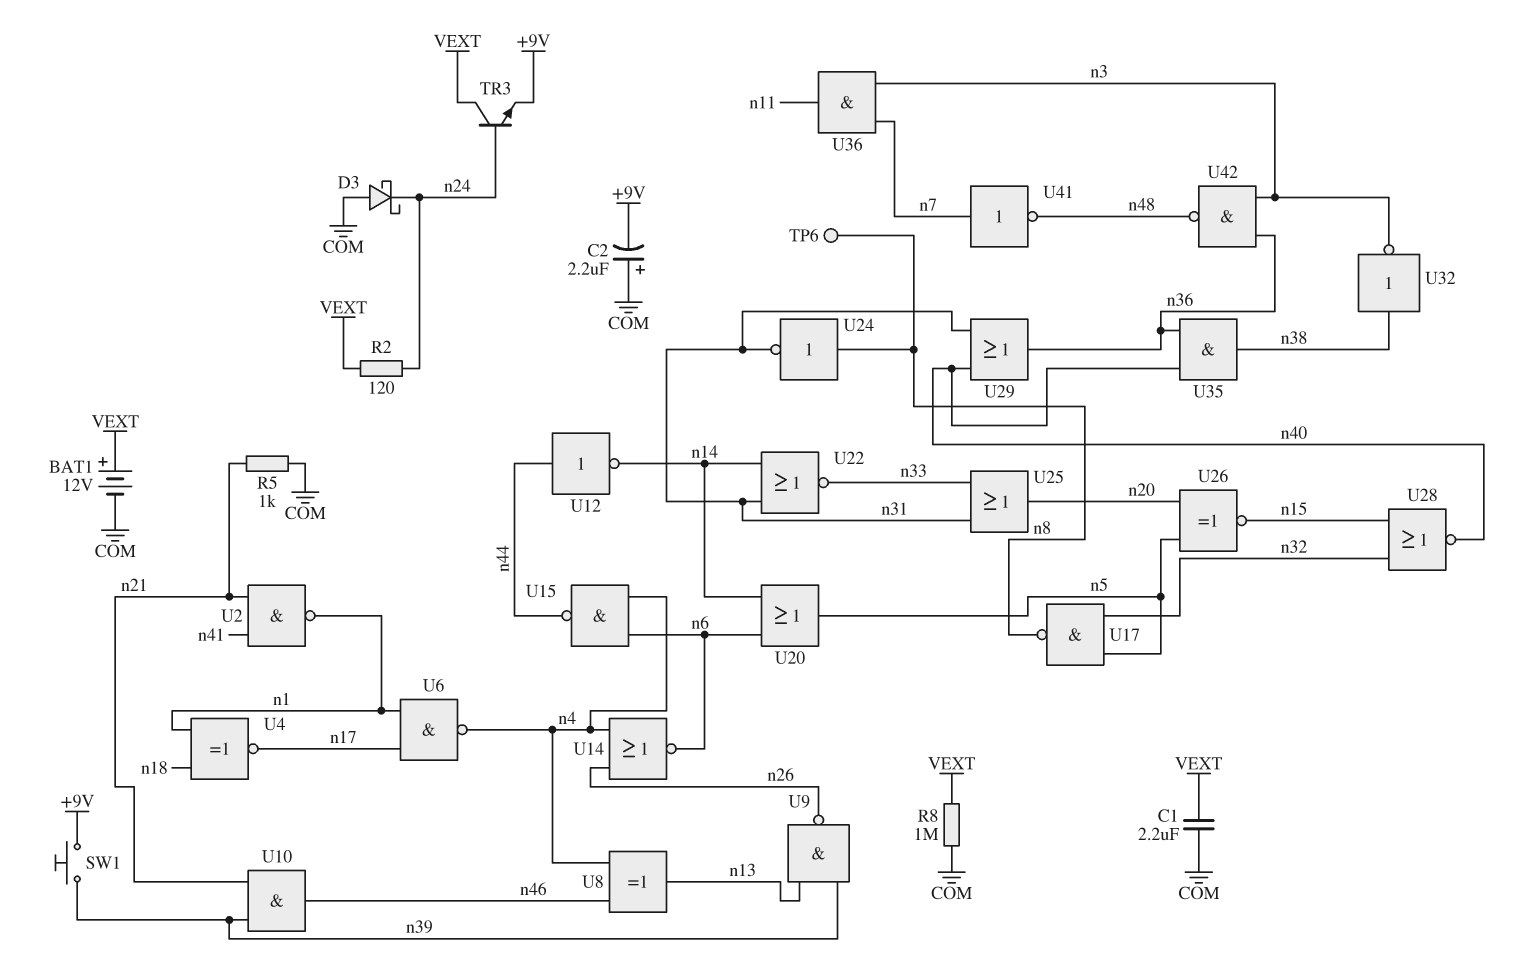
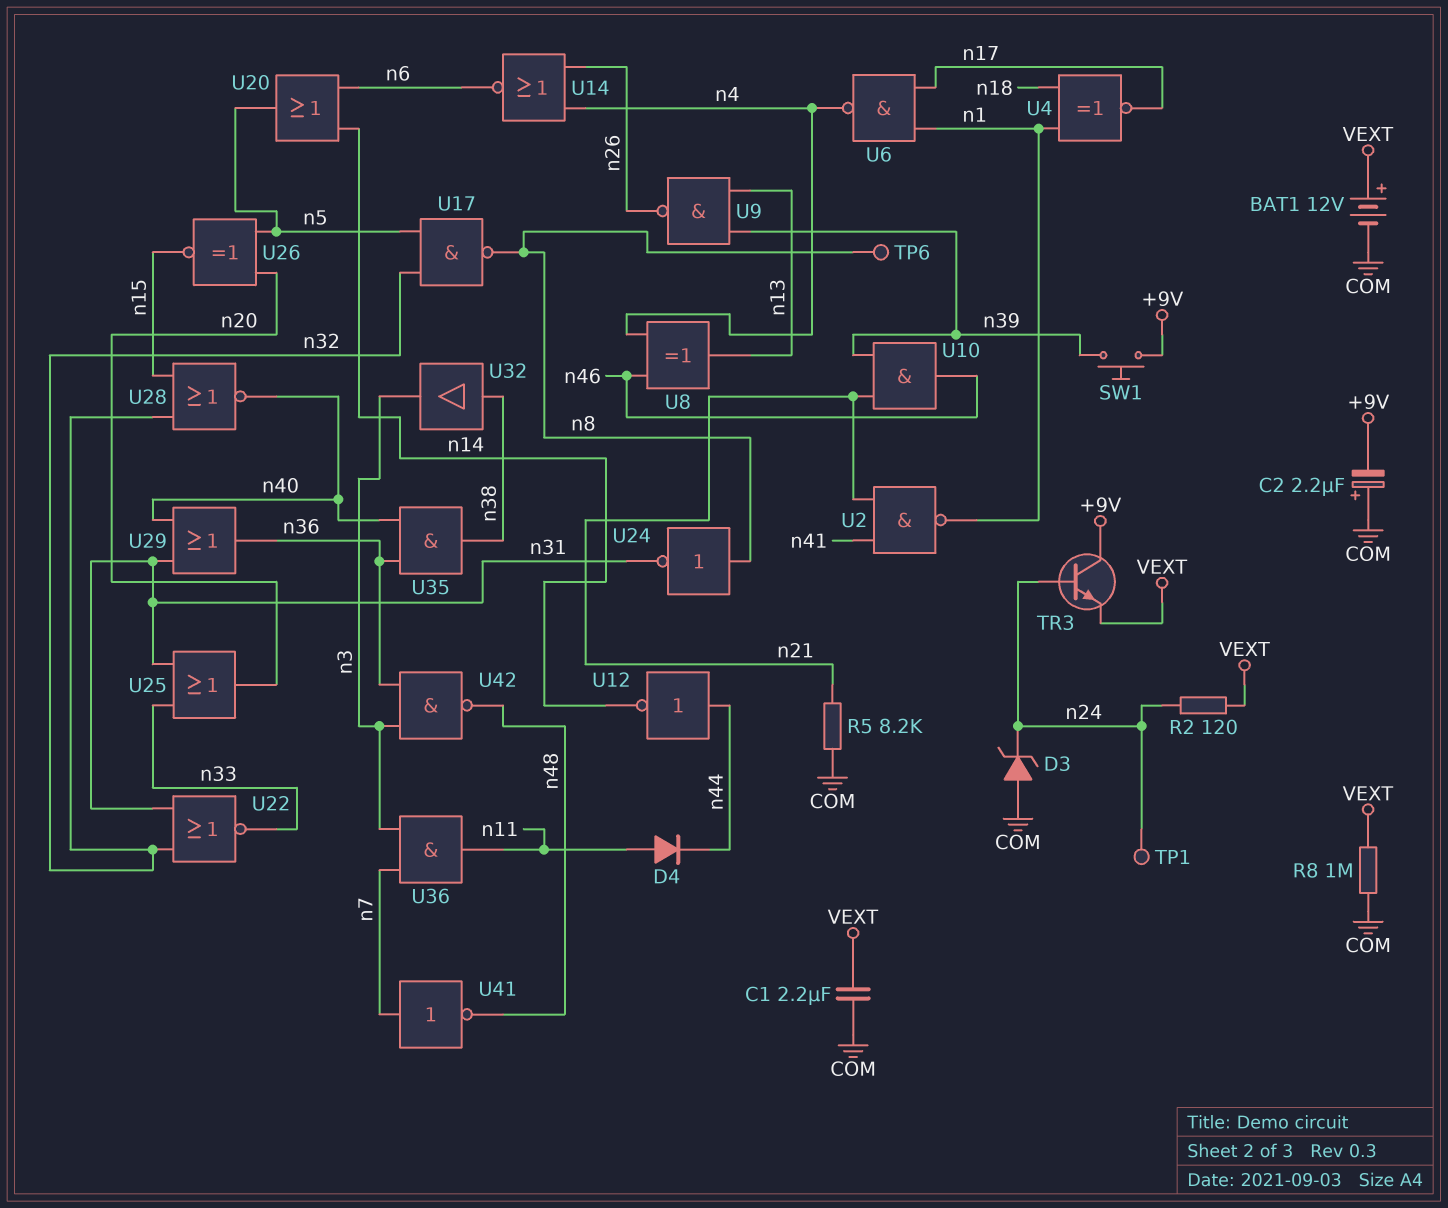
D3: schottky (A COM, K n24) -> zener (A COM, K n24)
D4: none -> diode (A n11, K n44)
R5: 1k (COM, n21) -> 8.2k (COM, n21)
TP1: none -> test point (n24)
TR3: NPN (B n24, C VEXT, E +9V) -> NPN (B n24, C +9V, E VEXT)
U15: NAND (in n4, in n6, out n44) -> none
U22: NOR (in n14, in n31, out n33) -> NOR (in n31, in n32, out n33)
U32: NOT (in n38, out n3) -> buffer (in n38, out n3)

